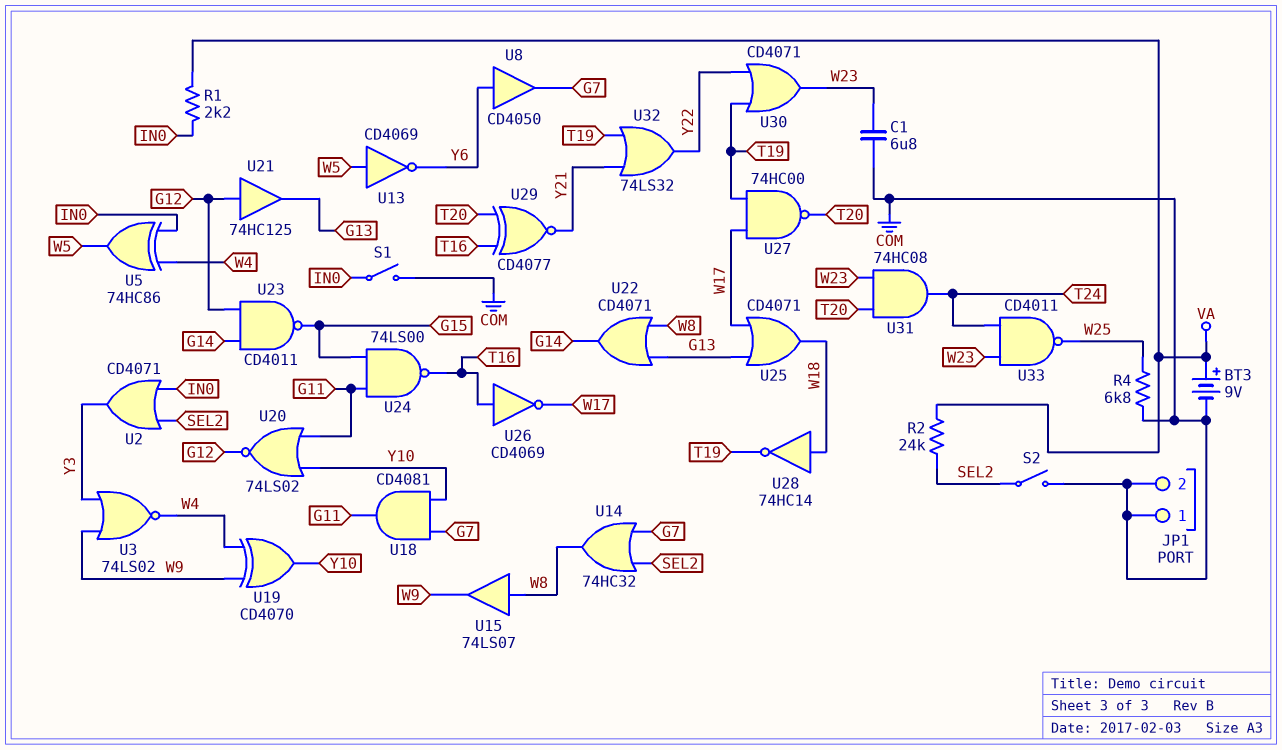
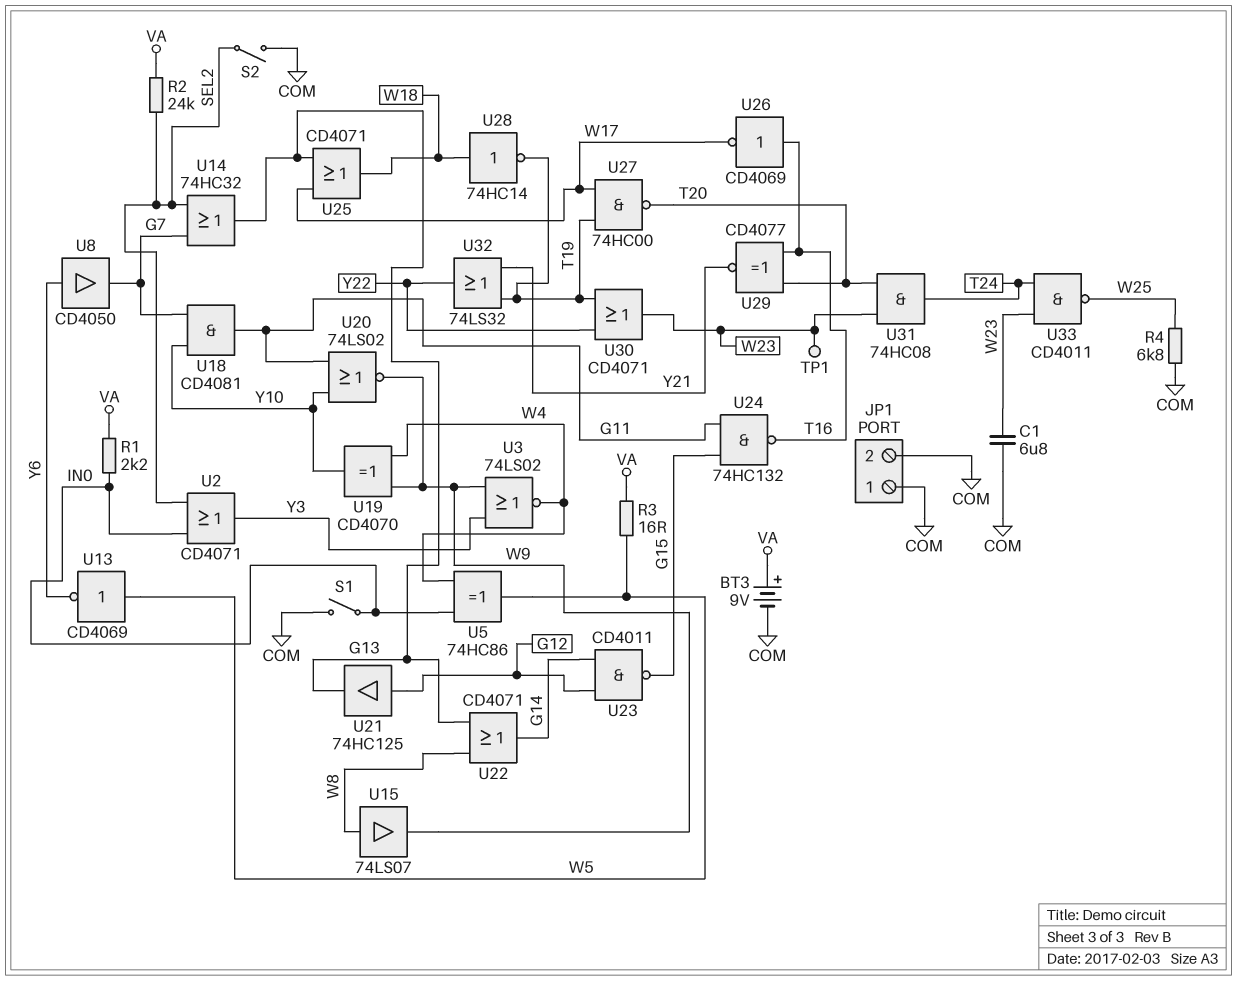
R3: none -> 16 (VA, W5)
TP1: none -> test point (W23)
U14: OR 74HC32 (in G7, in SEL2, out W8) -> OR 74HC32 (in G7, in SEL2, out G13)
U20: NOR 74LS02 (in G11, in Y10, out G12) -> NOR 74LS02 (in G11, in Y10, out W9)
U24: NAND 74LS00 (in G11, in G15, out T16) -> NAND 74HC132 (in G11, in G15, out T16)

